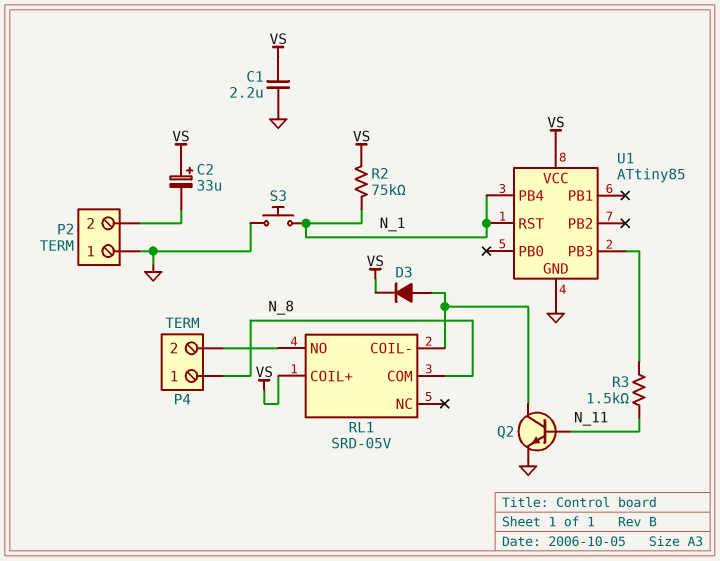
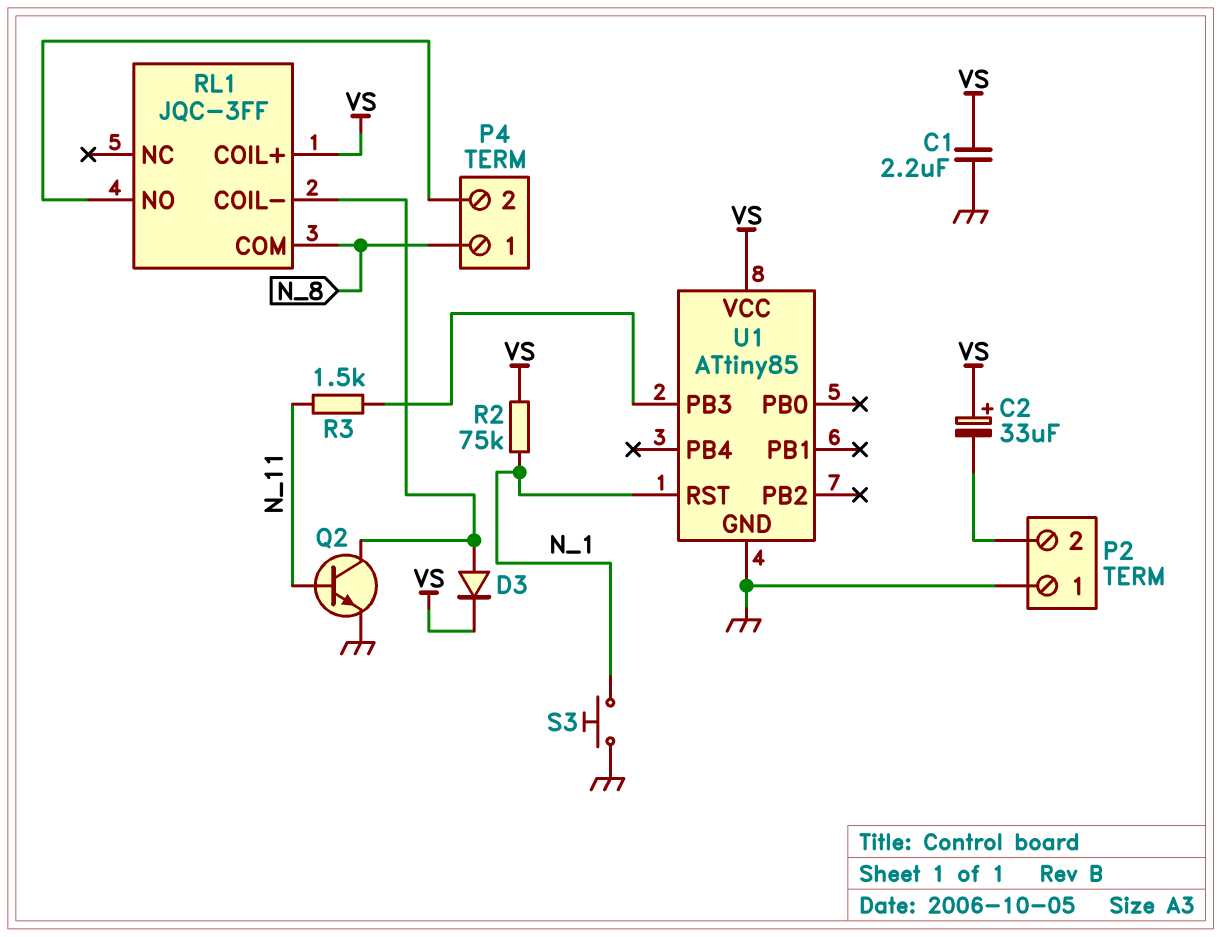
RL1: SRD-05V -> JQC-3FF
U1 pin PB4: N_1 -> none

